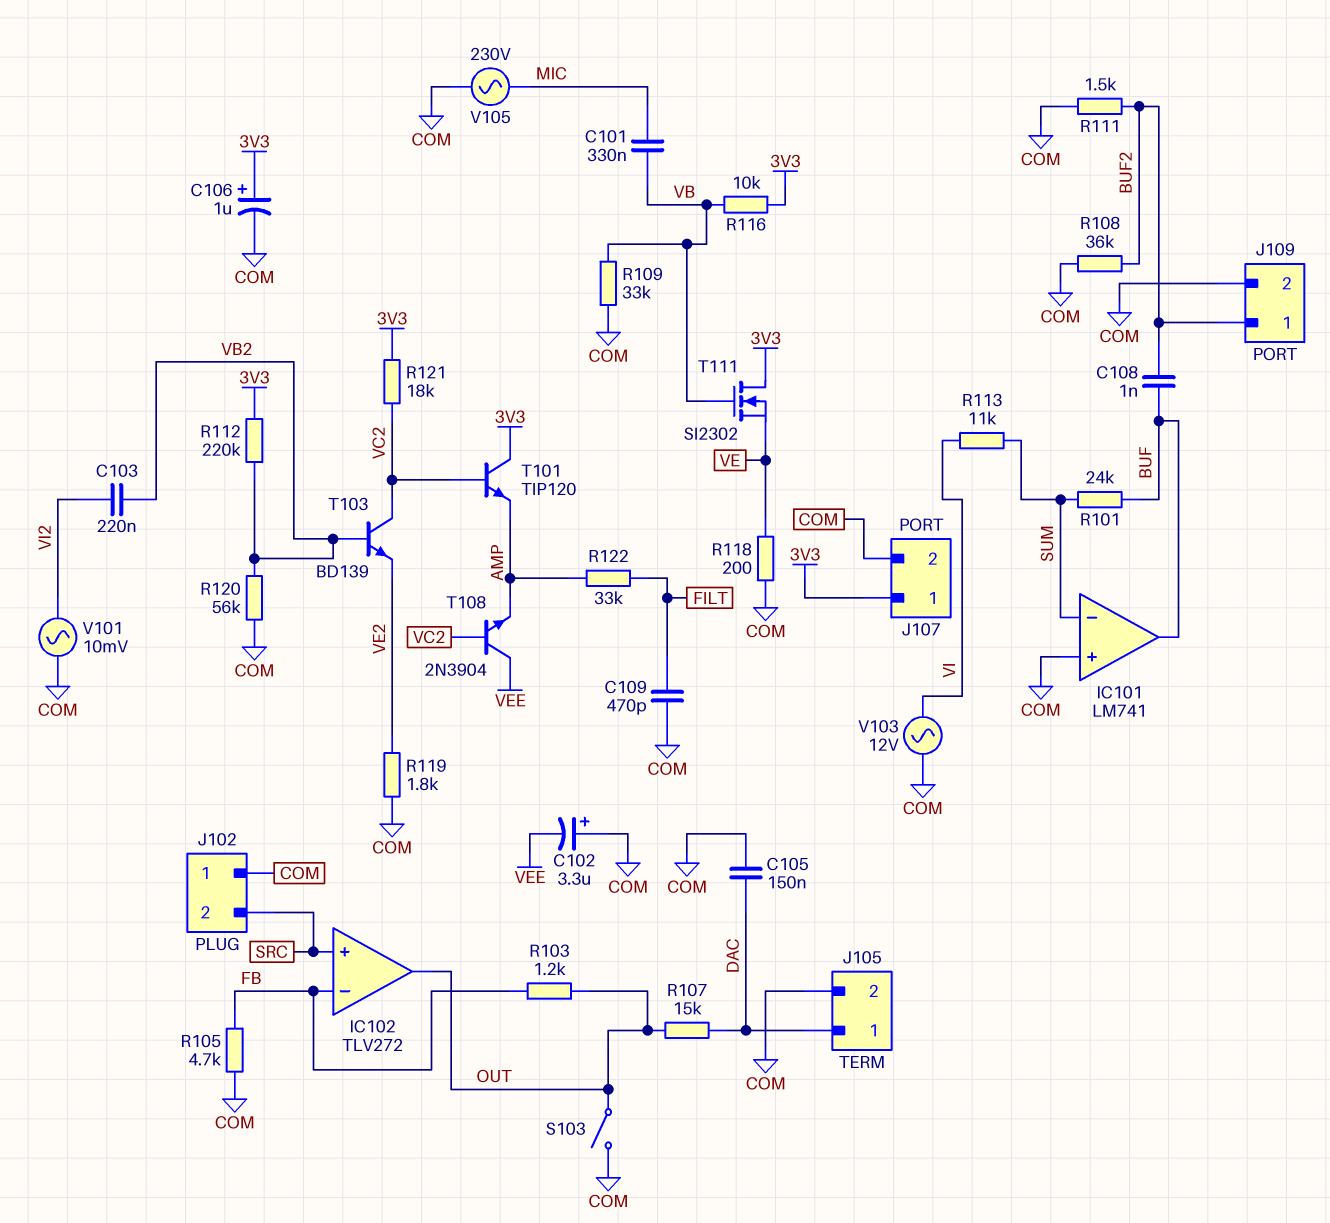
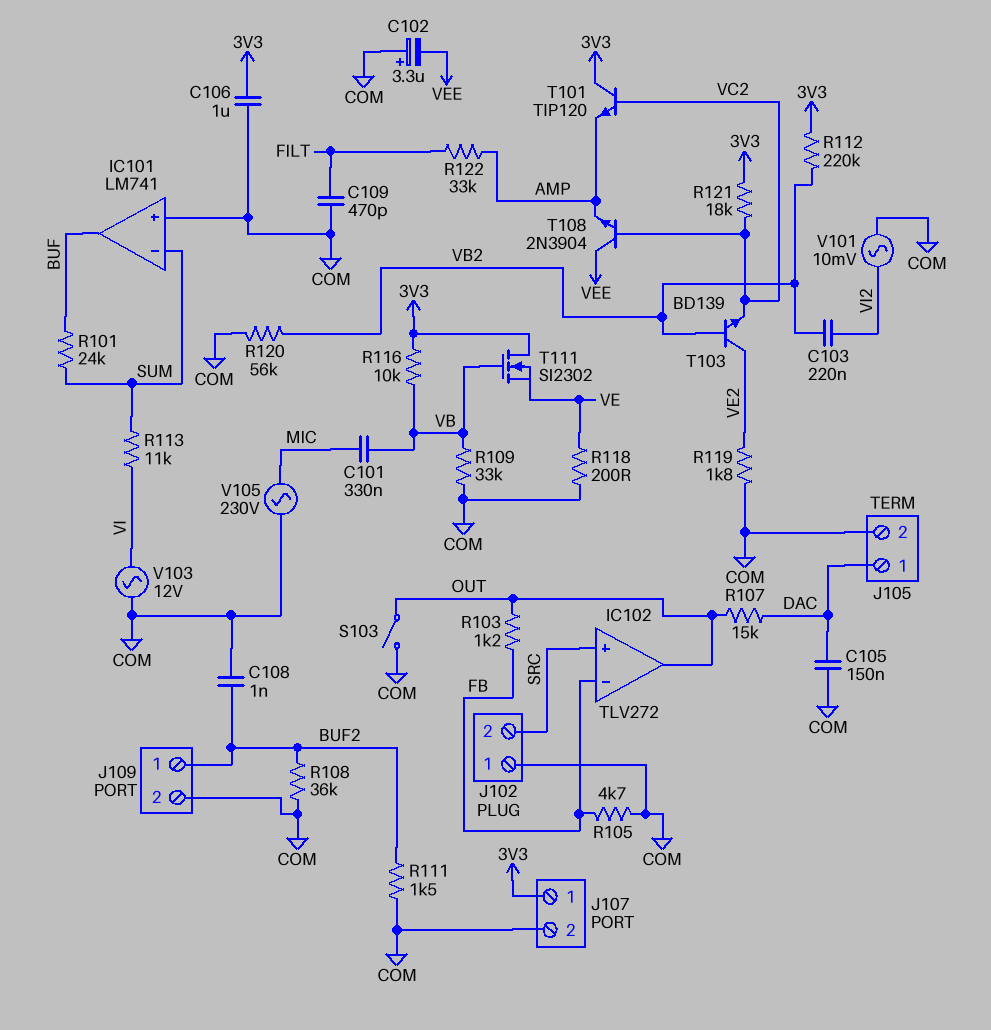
C106: 1uF (plus 3V3, minus COM) -> 1uF (3V3, COM)
C108: 1nF (BUF, BUF2) -> 1nF (BUF2, COM)
T103: NPN BD139 (B VB2, C VC2, E VE2) -> NPN BD139 (B VB2, C VE2, E VC2)

